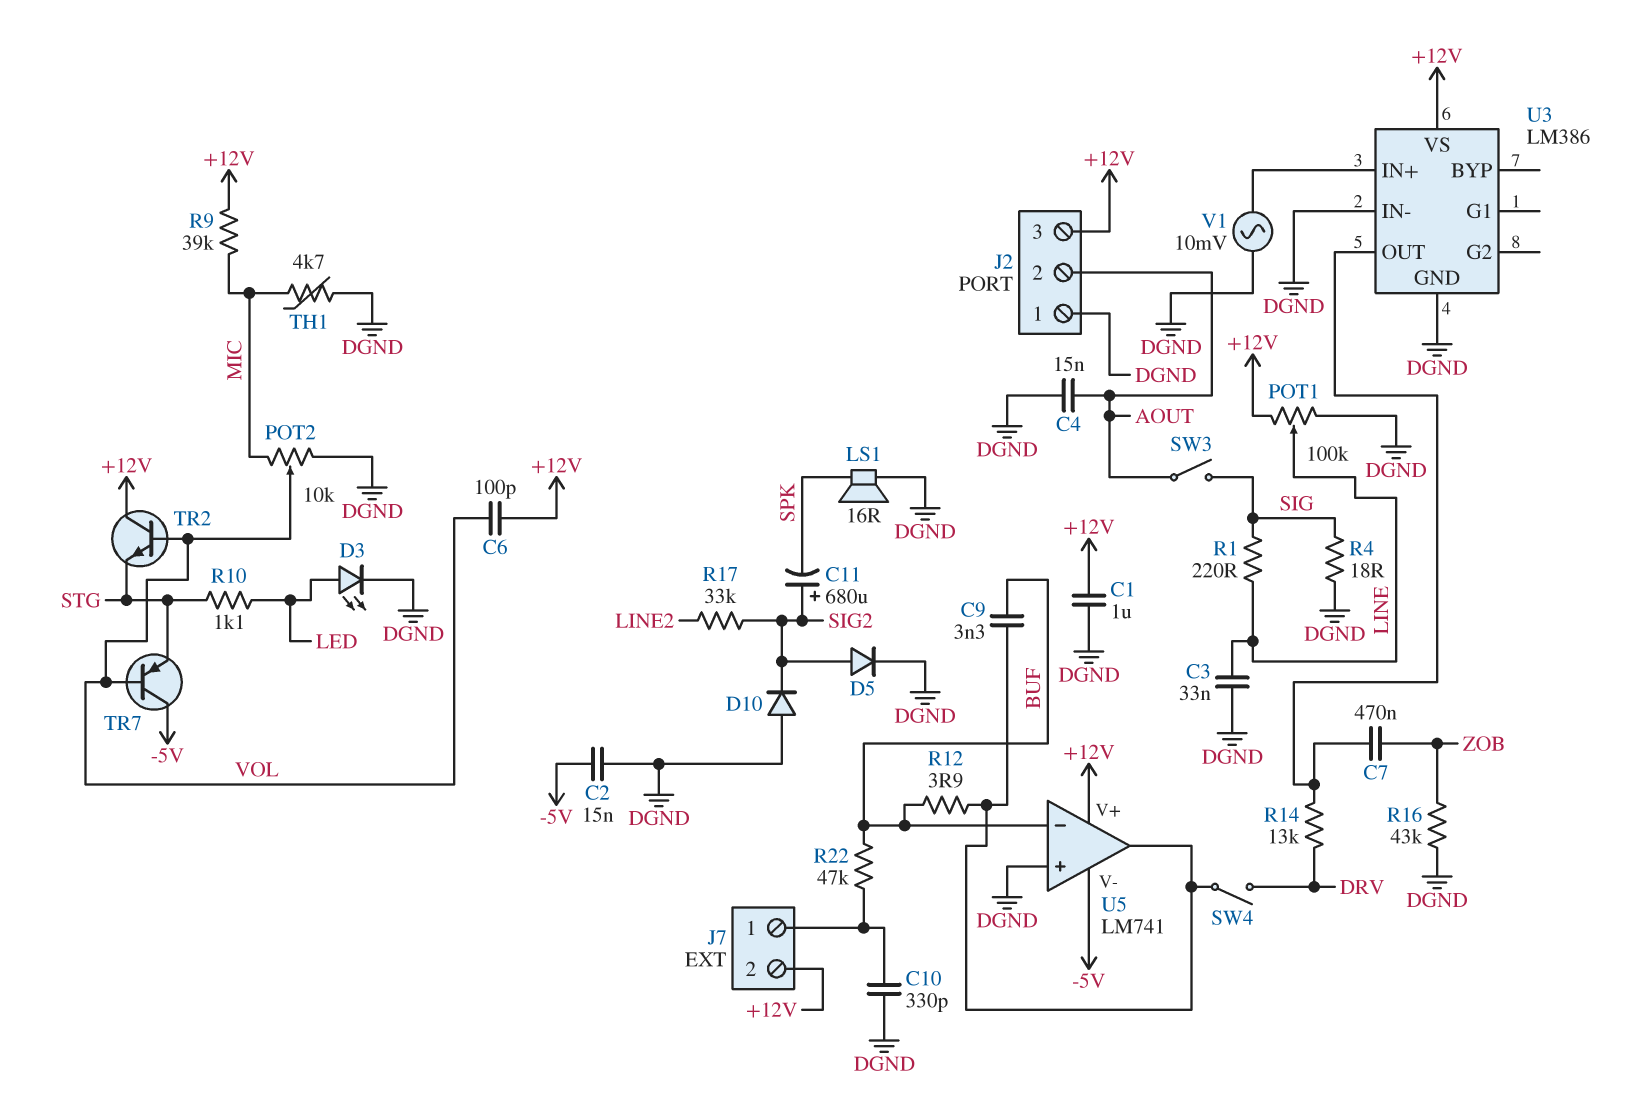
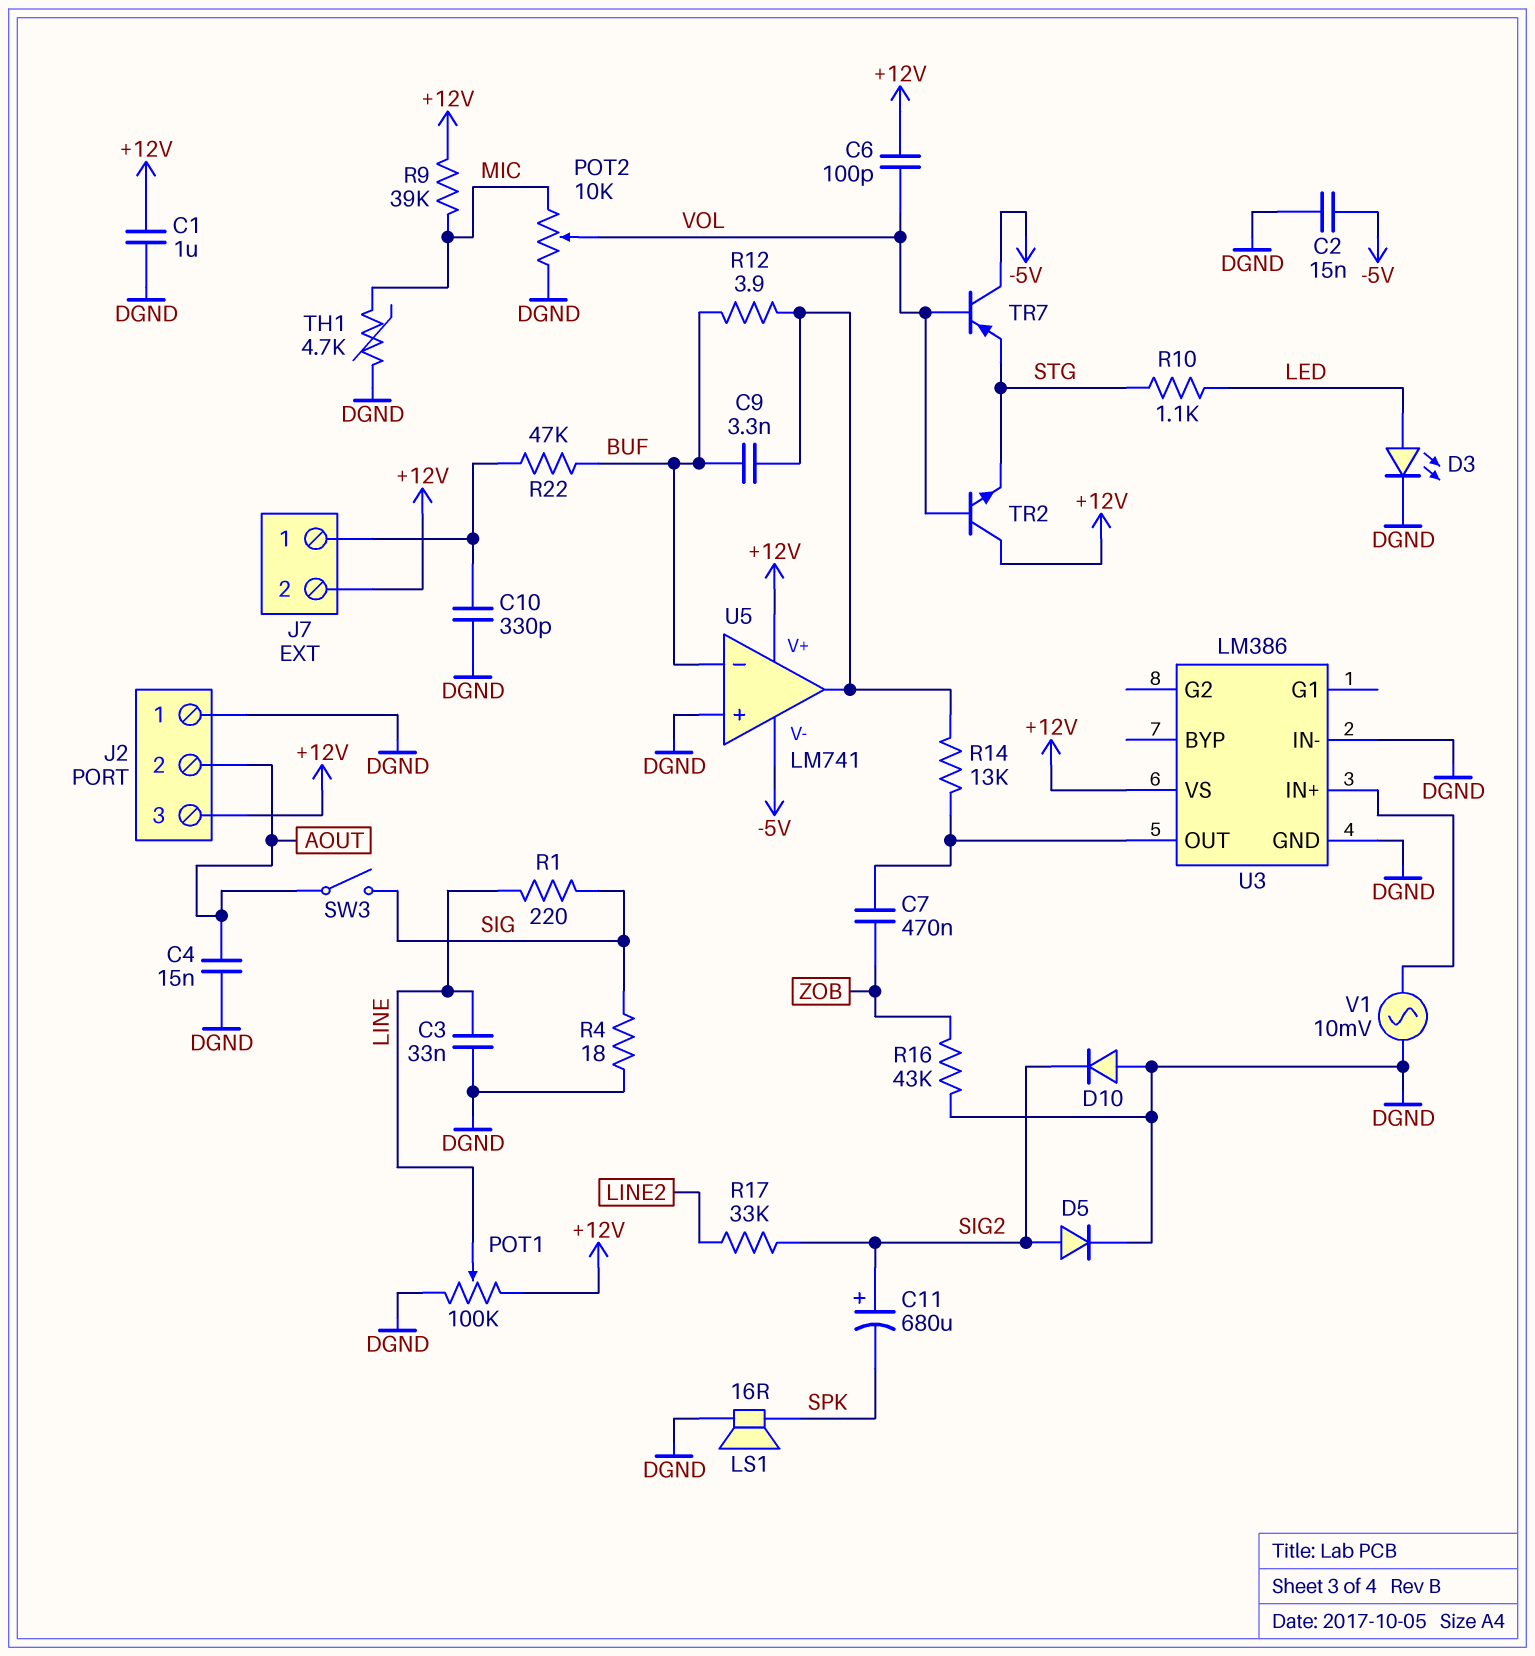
R14: 13k (DRV, U3/OUT) -> 13k (U3/OUT, U5/out)
SW4: switch (DRV, U5/out) -> none

